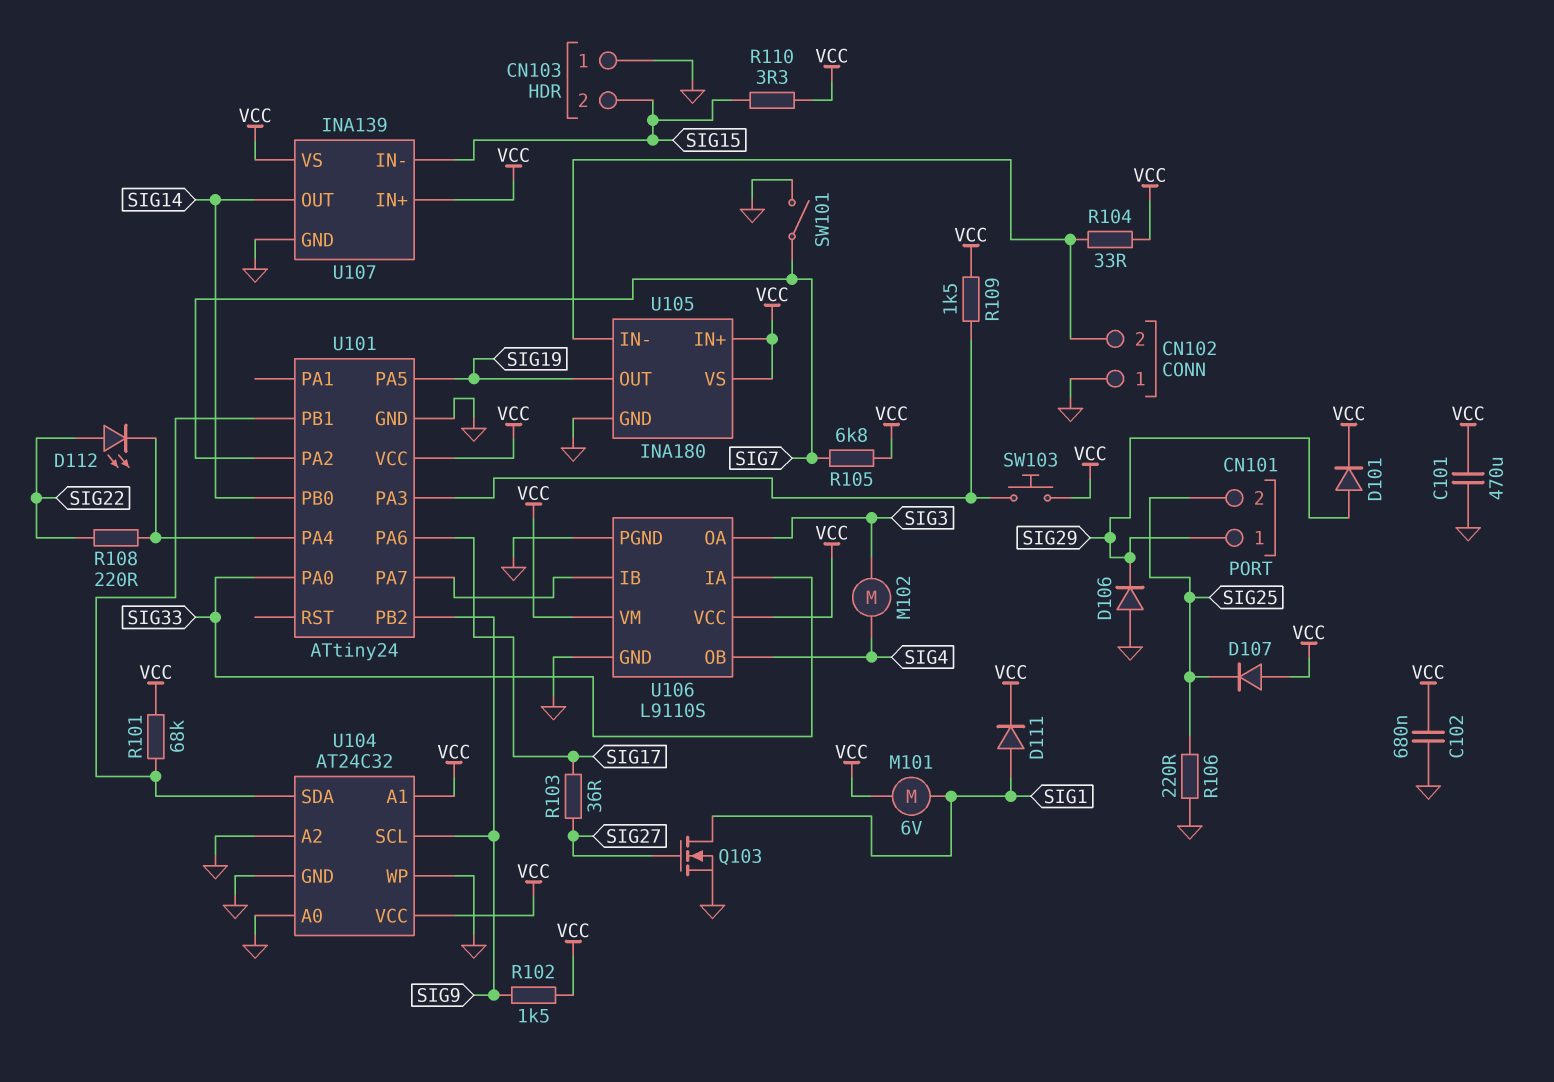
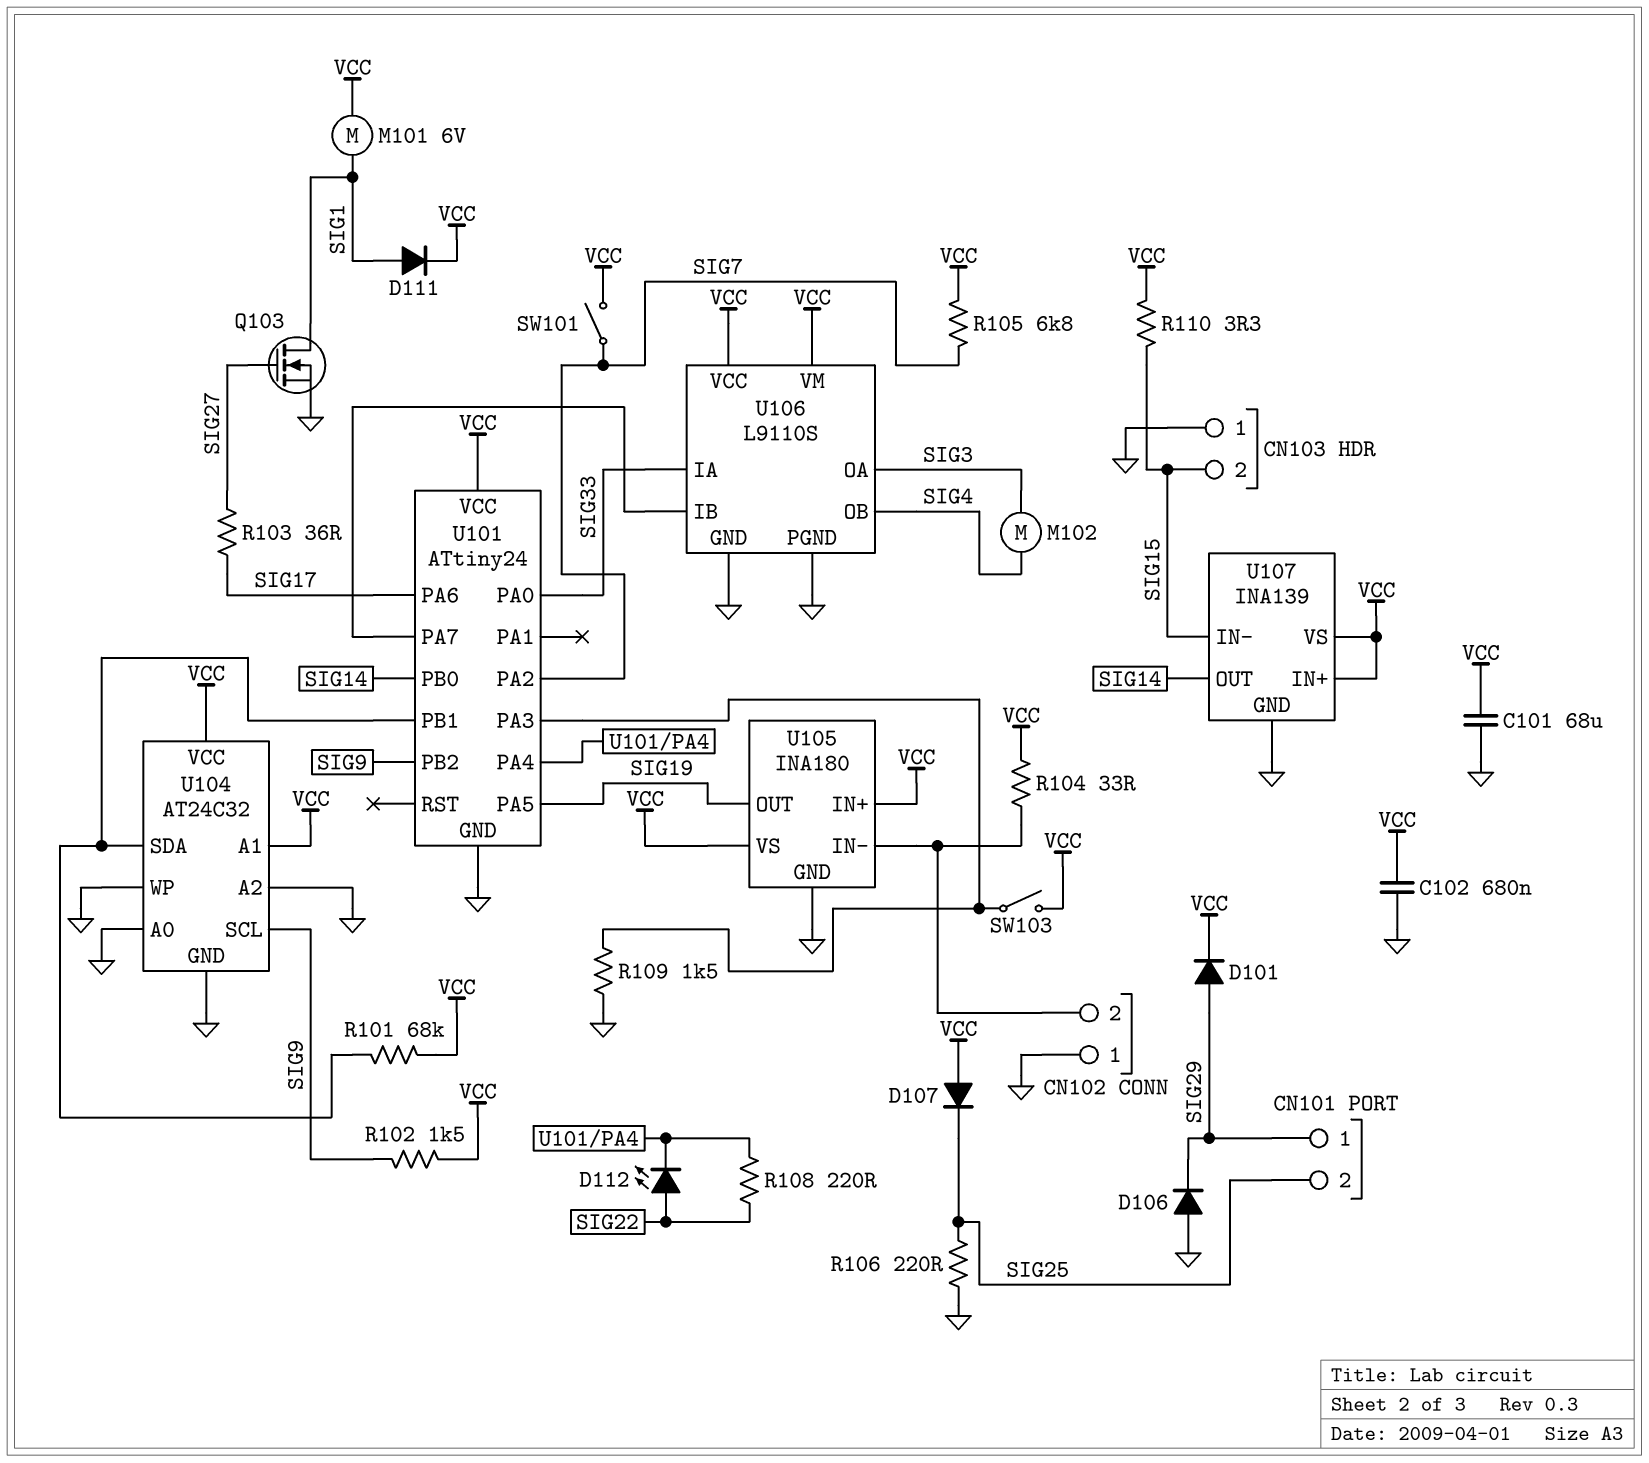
C101: 470uF (GND, VCC) -> 68uF (GND, VCC)
R109: 1.5k (U101/PA3, VCC) -> 1.5k (GND, U101/PA3)
SW101: switch (GND, SIG7) -> switch (SIG7, VCC)
SW103: button (U101/PA3, VCC) -> switch (U101/PA3, VCC)

